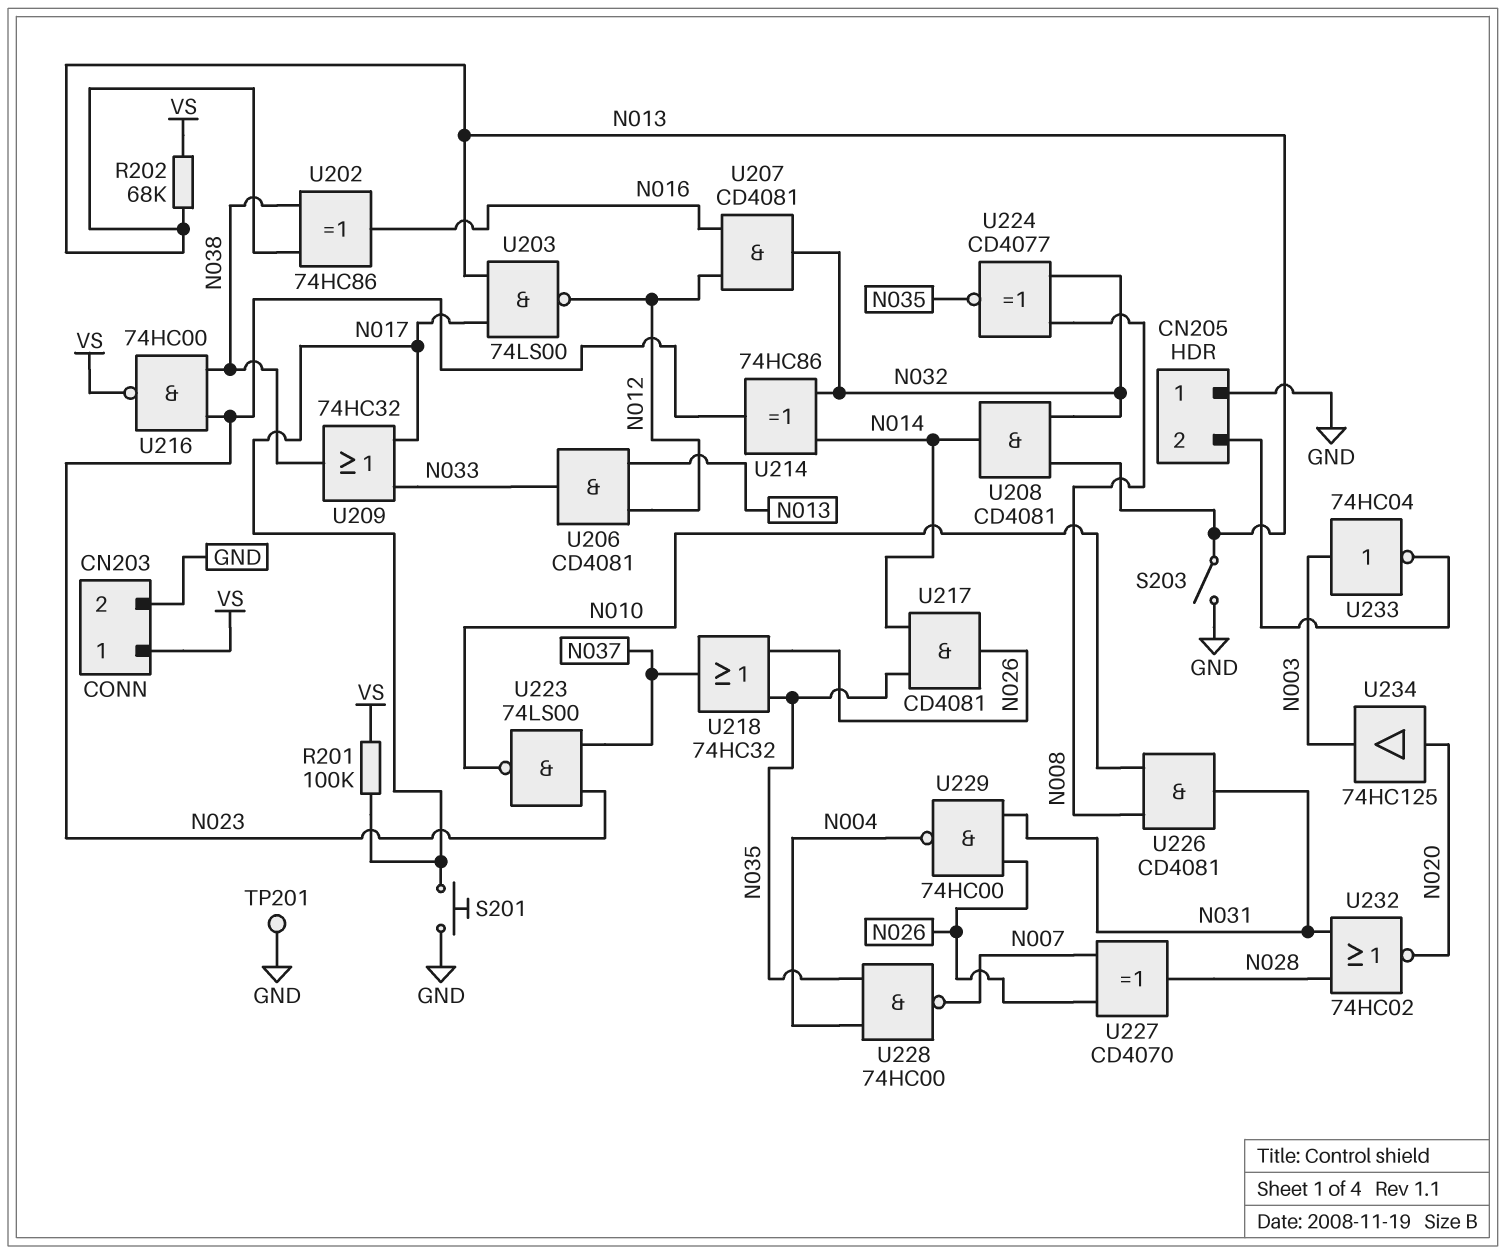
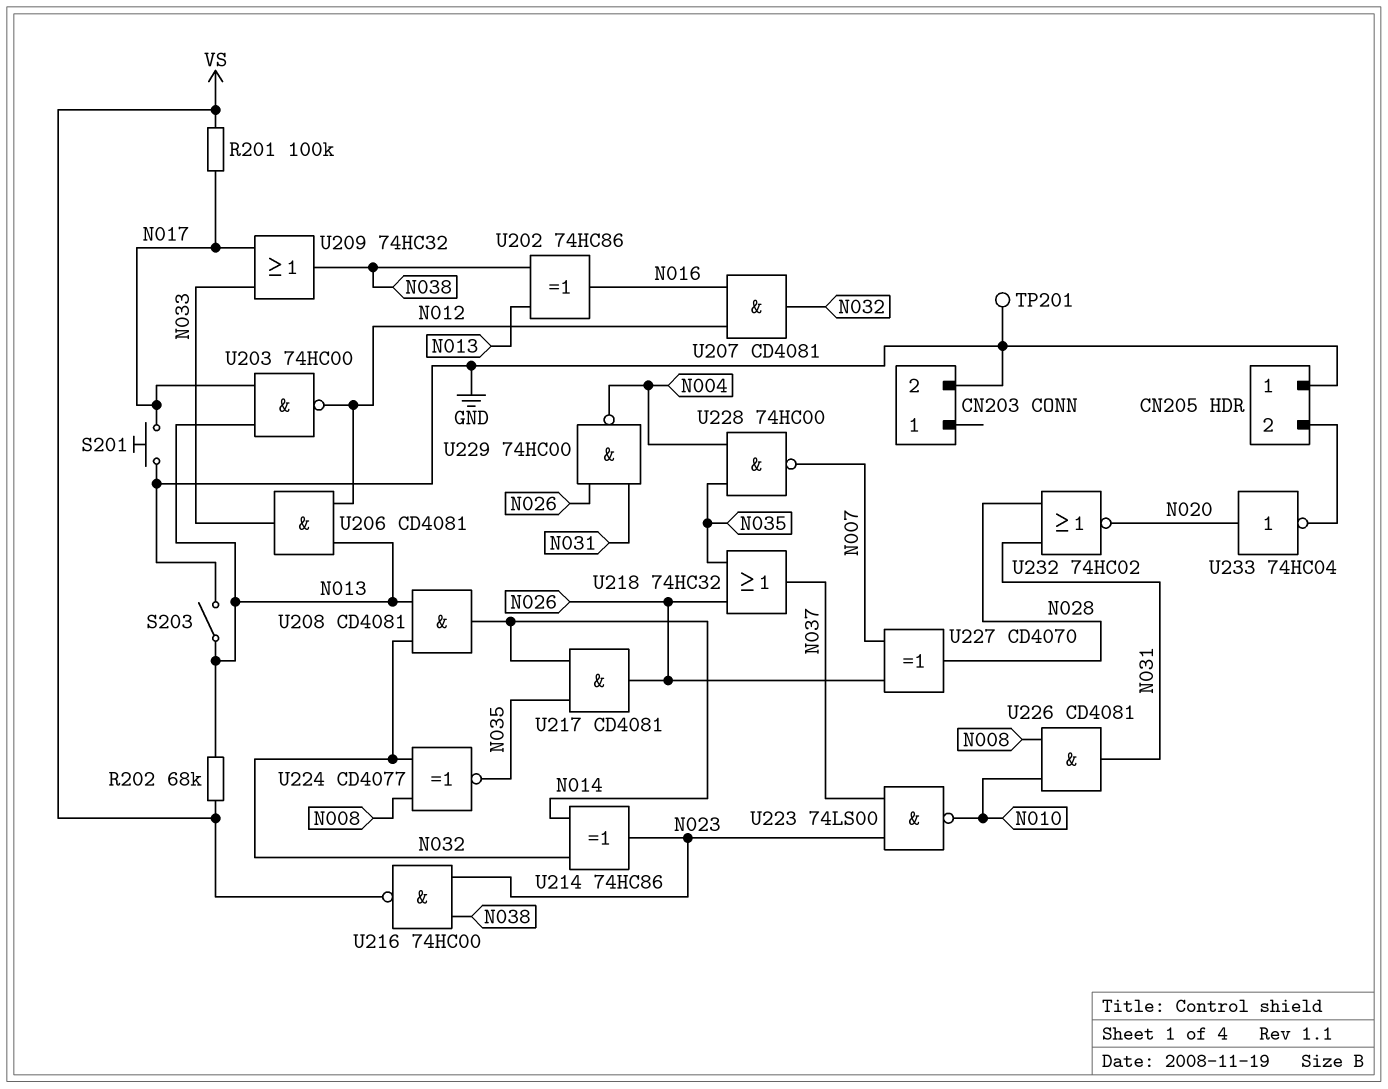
CN203 pin 1: VS -> none
U203: NAND 74LS00 (in N013, in N017, out N012) -> NAND 74HC00 (in N013, in N017, out N012)
U233: NOT 74HC04 (in N003, out CN205/2) -> NOT 74HC04 (in N020, out CN205/2)
U234: buffer 74HC125 (in N020, out N003) -> none

